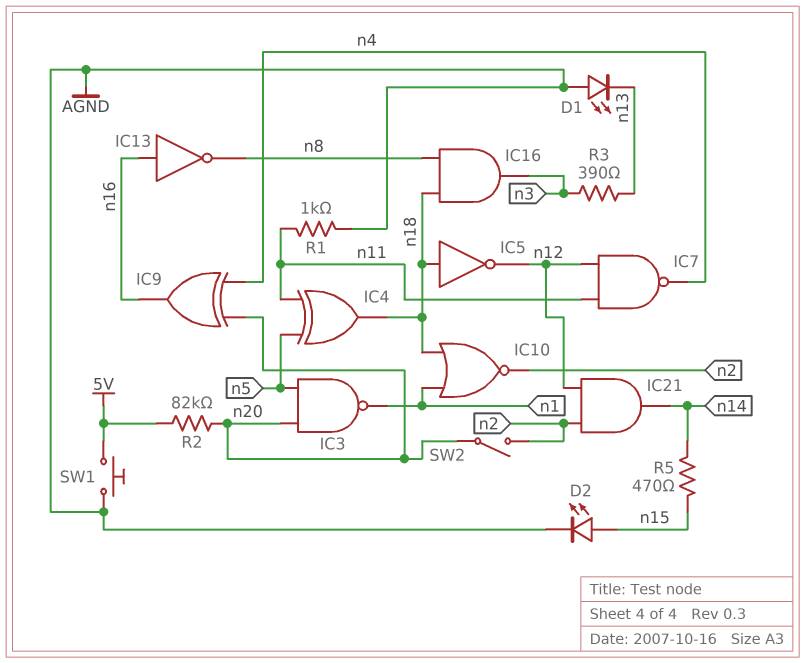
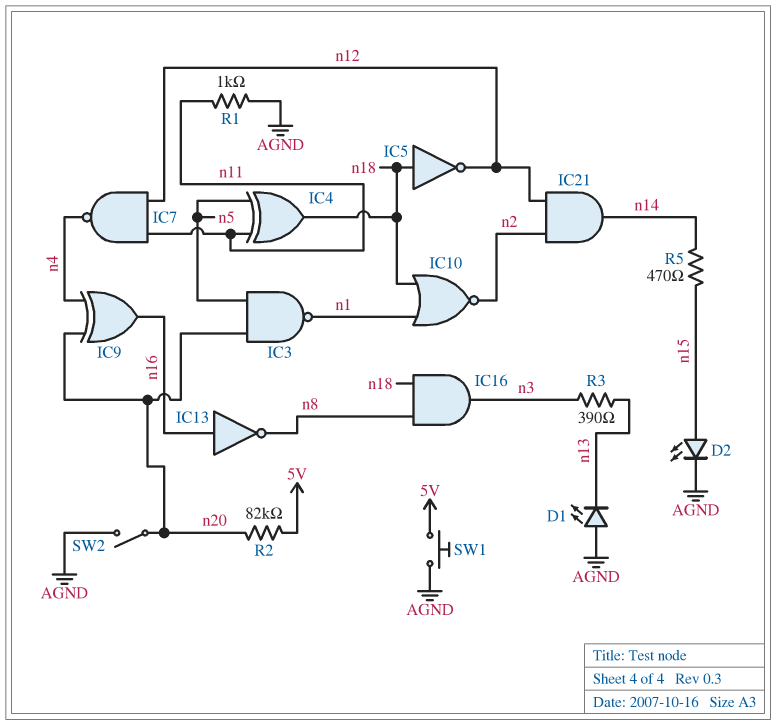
SW2: switch (n2, n20) -> switch (AGND, n20)

